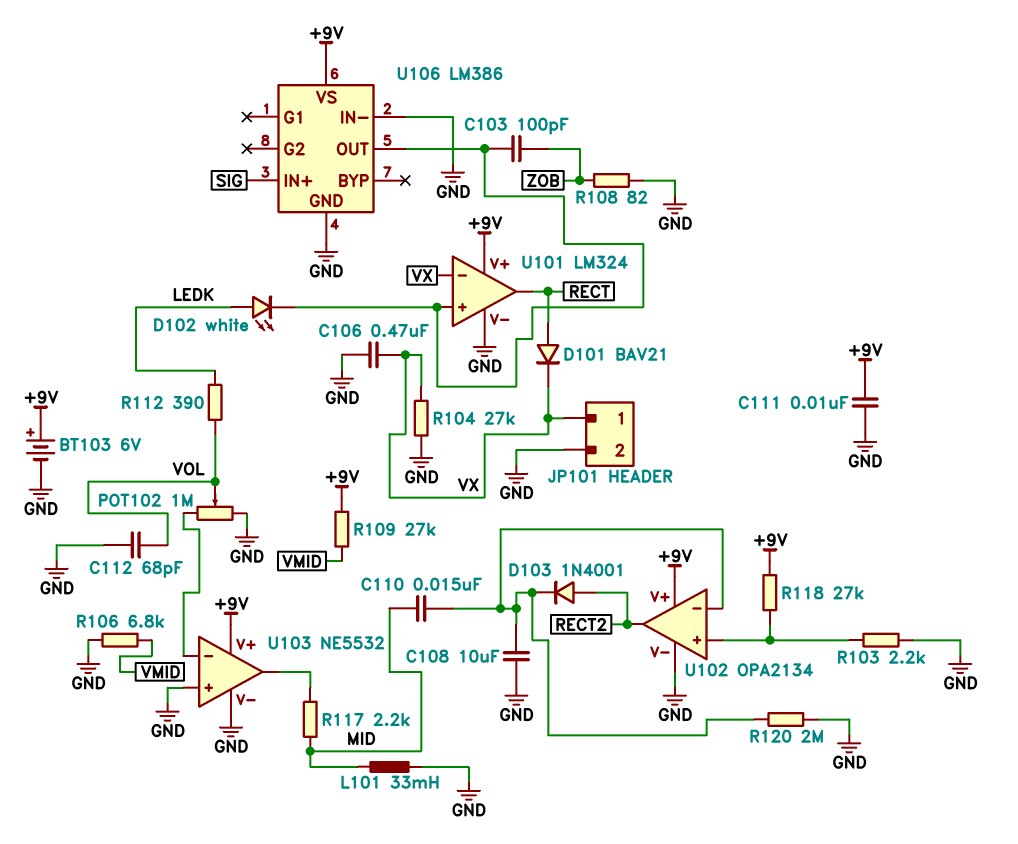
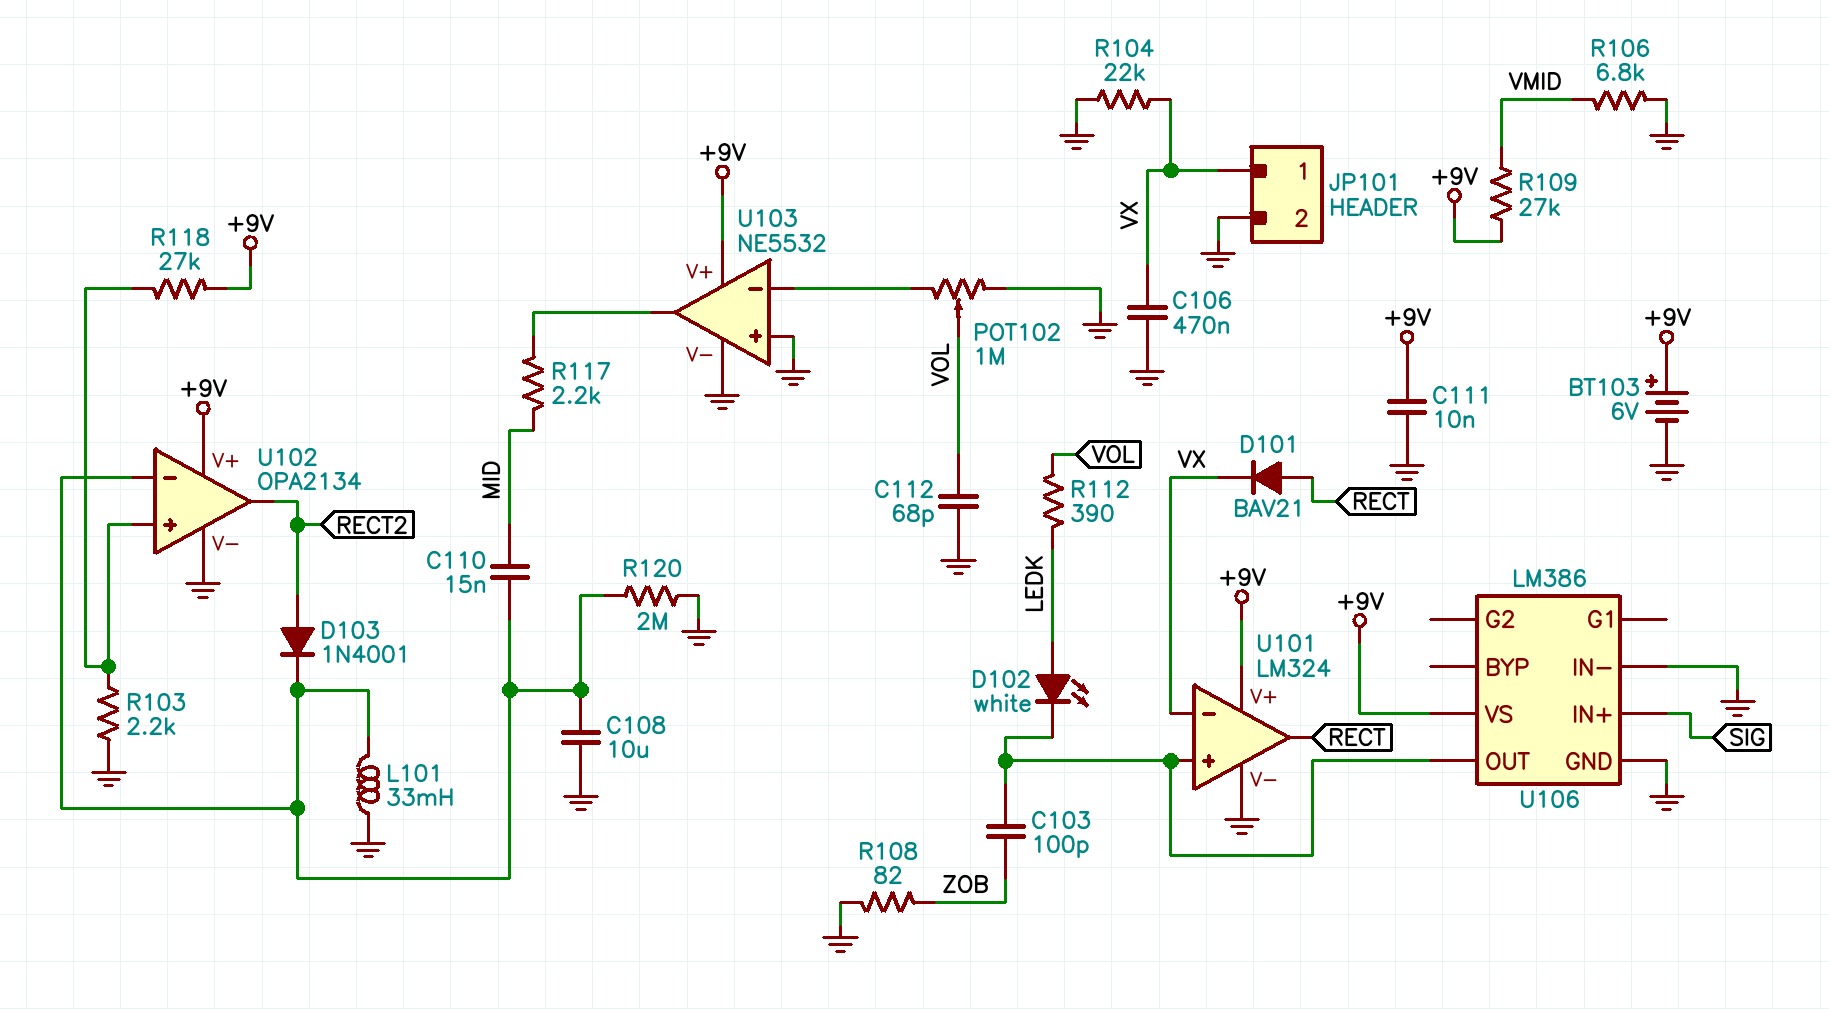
L101: 33mH (GND, MID) -> 33mH (GND, U102/in-)
R104: 27k (GND, VX) -> 22k (GND, VX)

